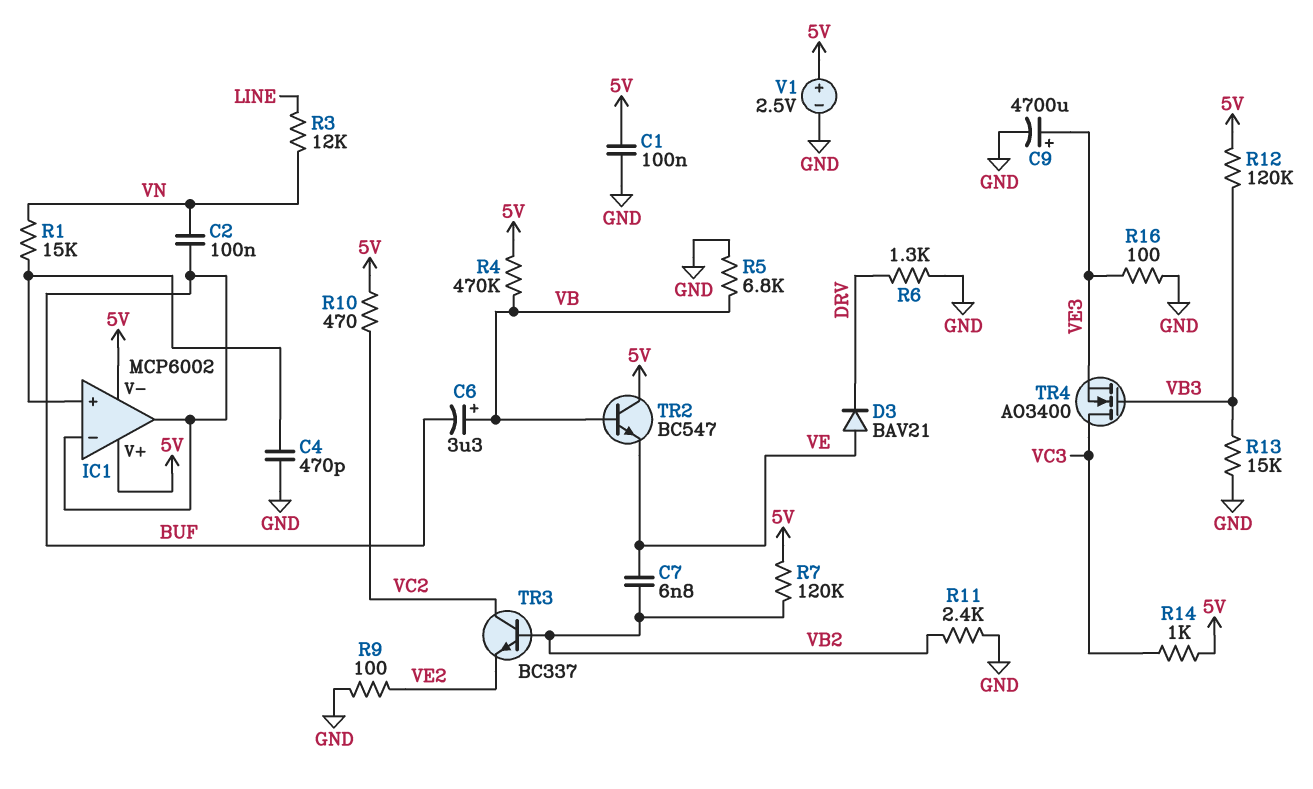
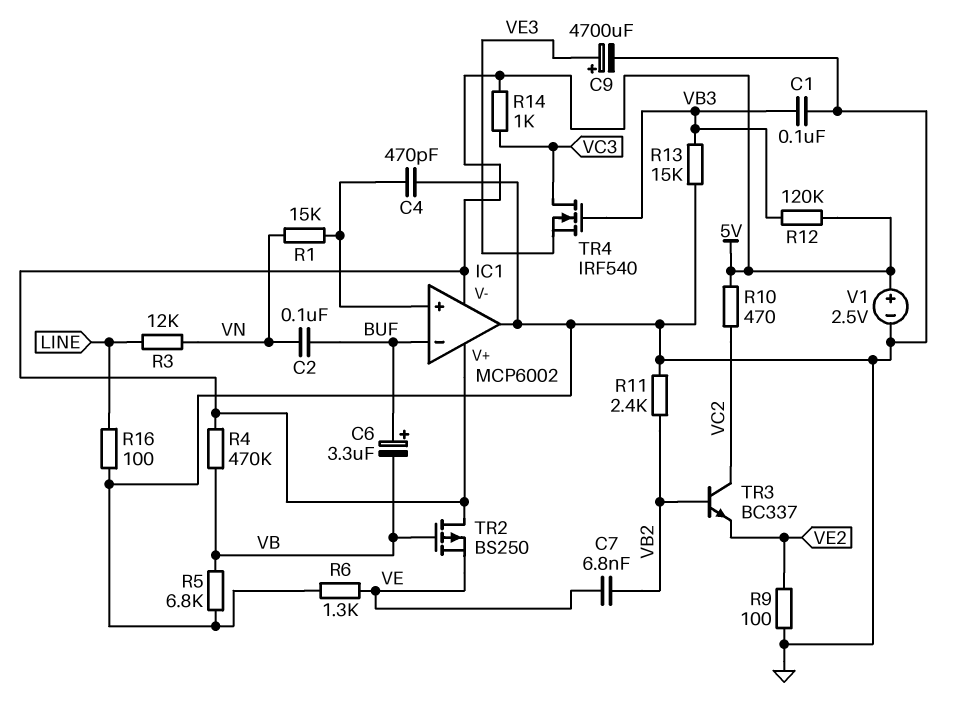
C1: 100nF (5V, GND) -> 100nF (GND, VB3)
C6: 3.3uF (plus VB, minus BUF) -> 3.3uF (plus BUF, minus VB)
D3: diode BAV21 (A VE, K DRV) -> none
IC1 pin out: BUF -> GND
R6: 1.3k (DRV, GND) -> 1.3k (GND, VE)
R7: 120k (5V, VB2) -> none
R16: 100 (GND, VE3) -> 100 (GND, LINE)
TR2: NPN BC547 (B VB, C 5V, E VE) -> PMOS BS250 (G VB, D 5V, S VE)
TR4: NMOS AO3400 (G VB3, D VC3, S VE3) -> NMOS IRF540 (G VB3, D VC3, S VE3)

